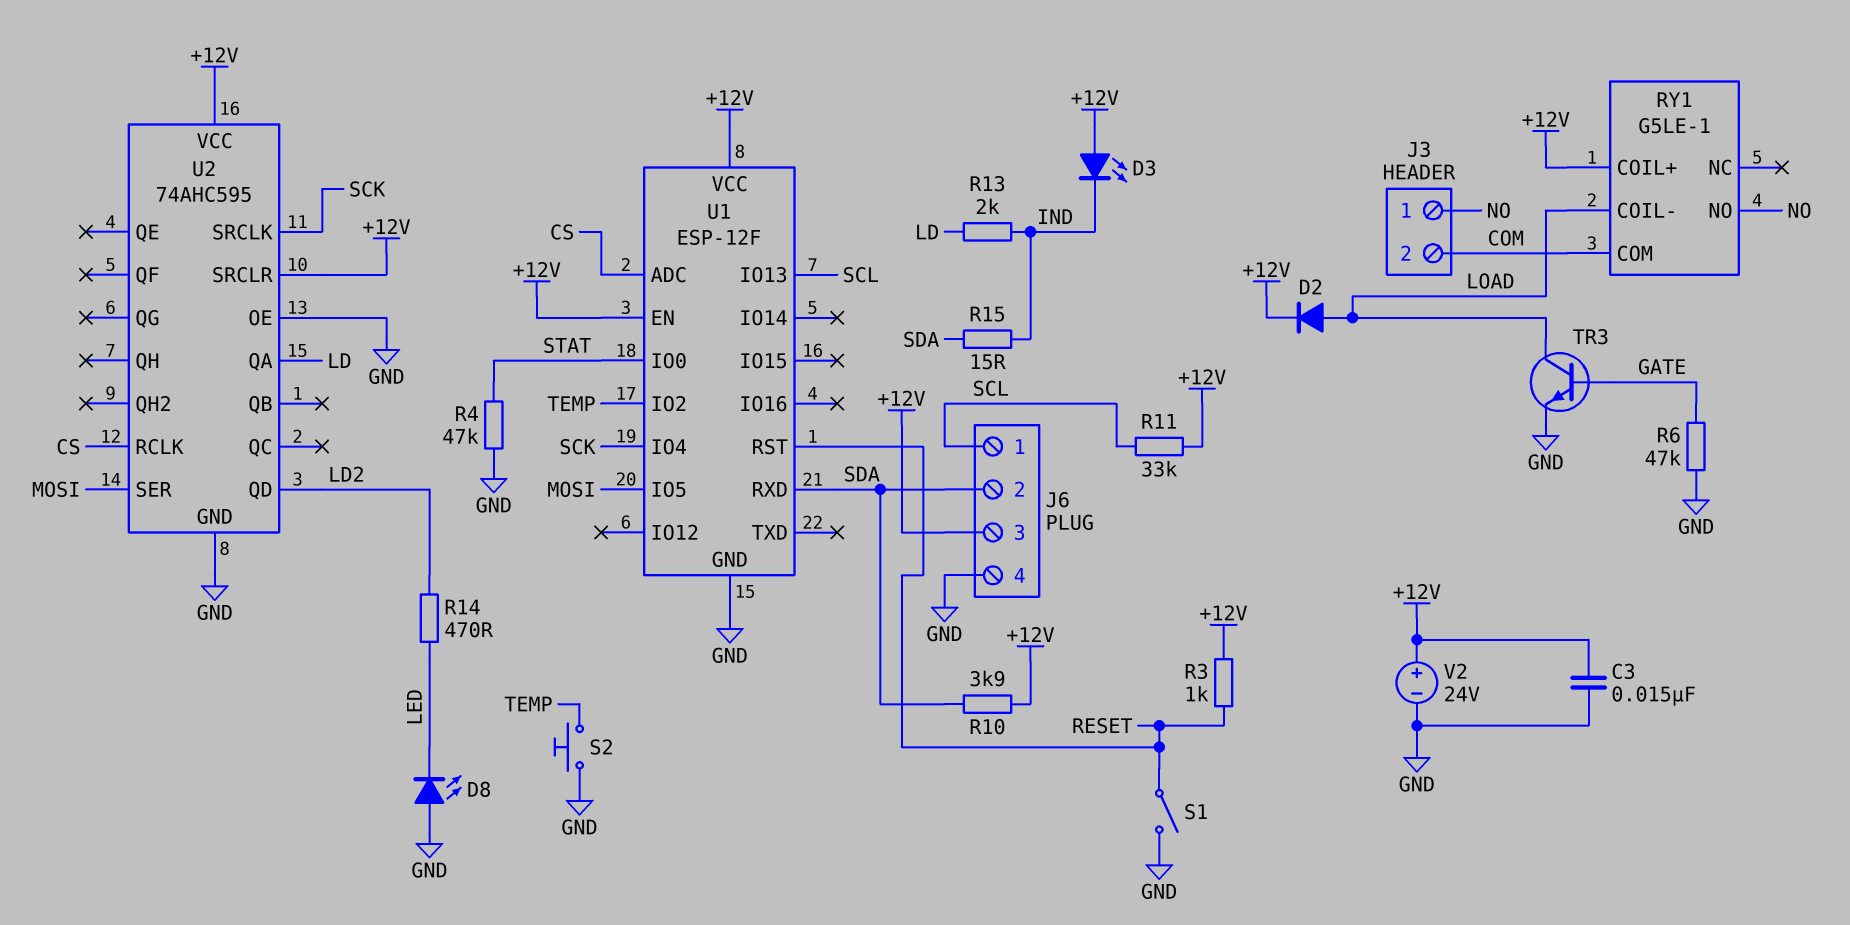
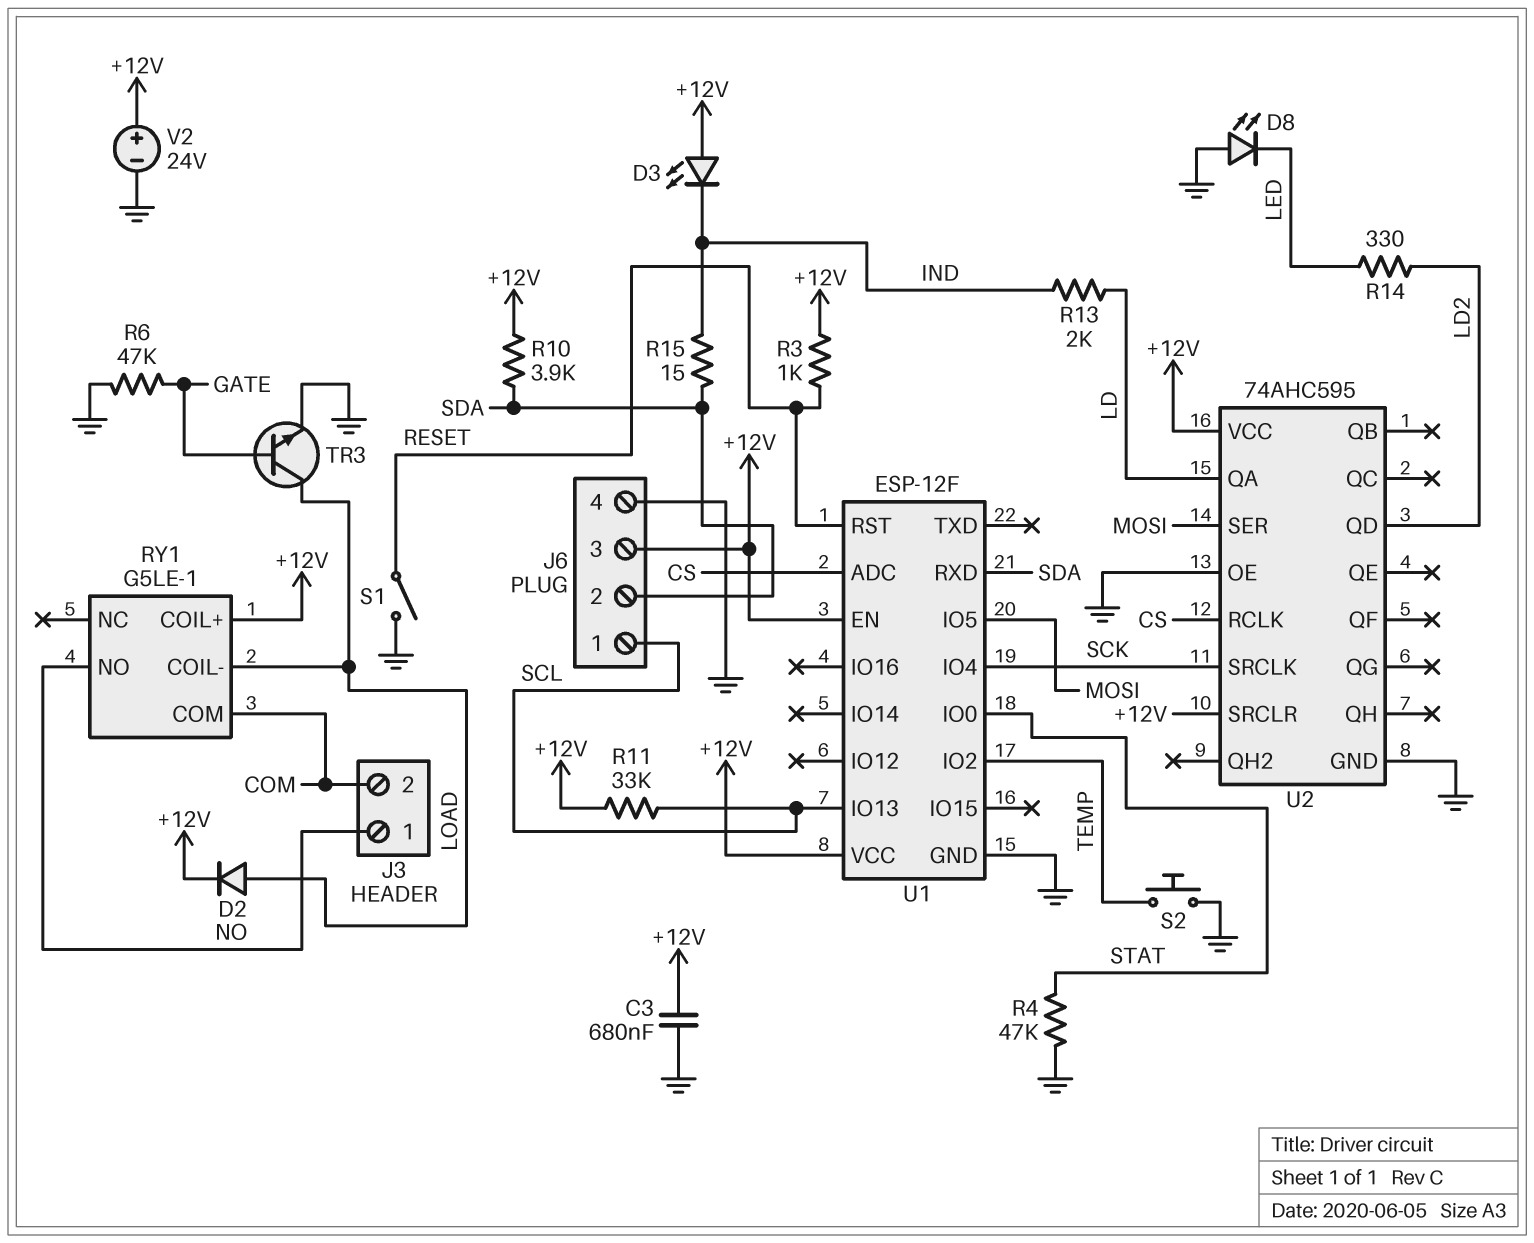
C3: 15nF (+12V, GND) -> 680nF (+12V, GND)
R14: 470 (LD2, LED) -> 330 (LD2, LED)

